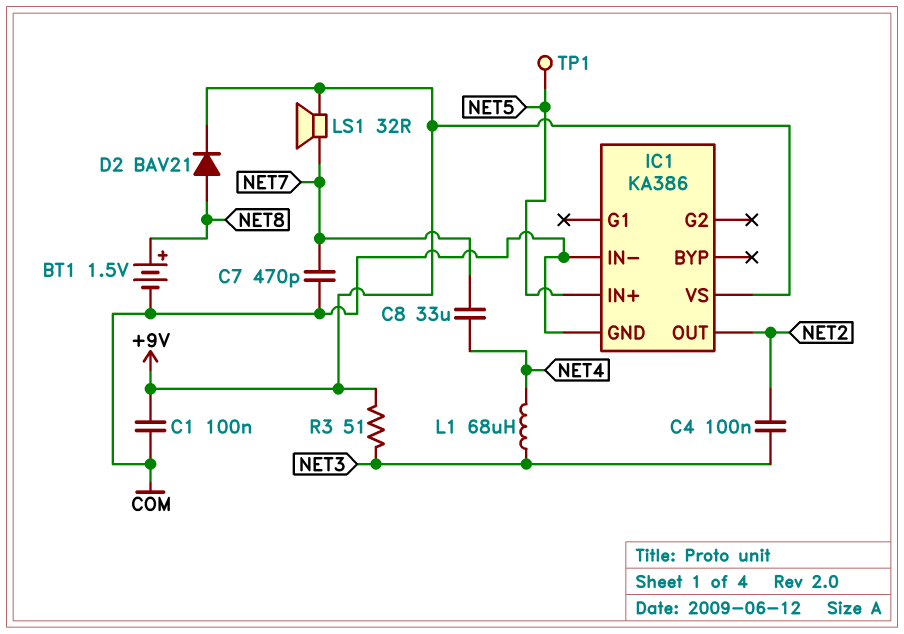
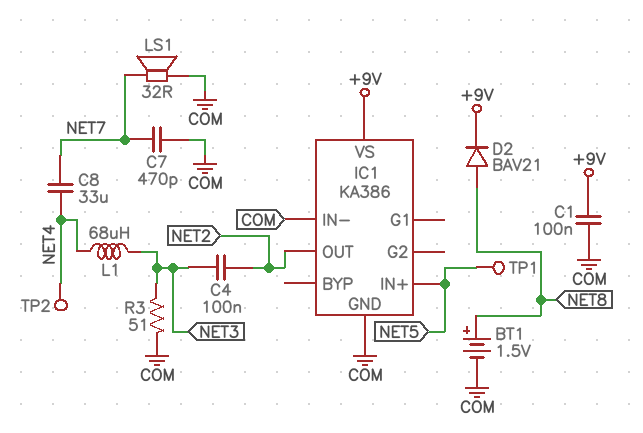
LS1: speaker 32R (+9V, NET7) -> speaker 32R (COM, NET7)
R3: 51 (+9V, NET3) -> 51 (COM, NET3)
TP2: none -> test point (NET4)

